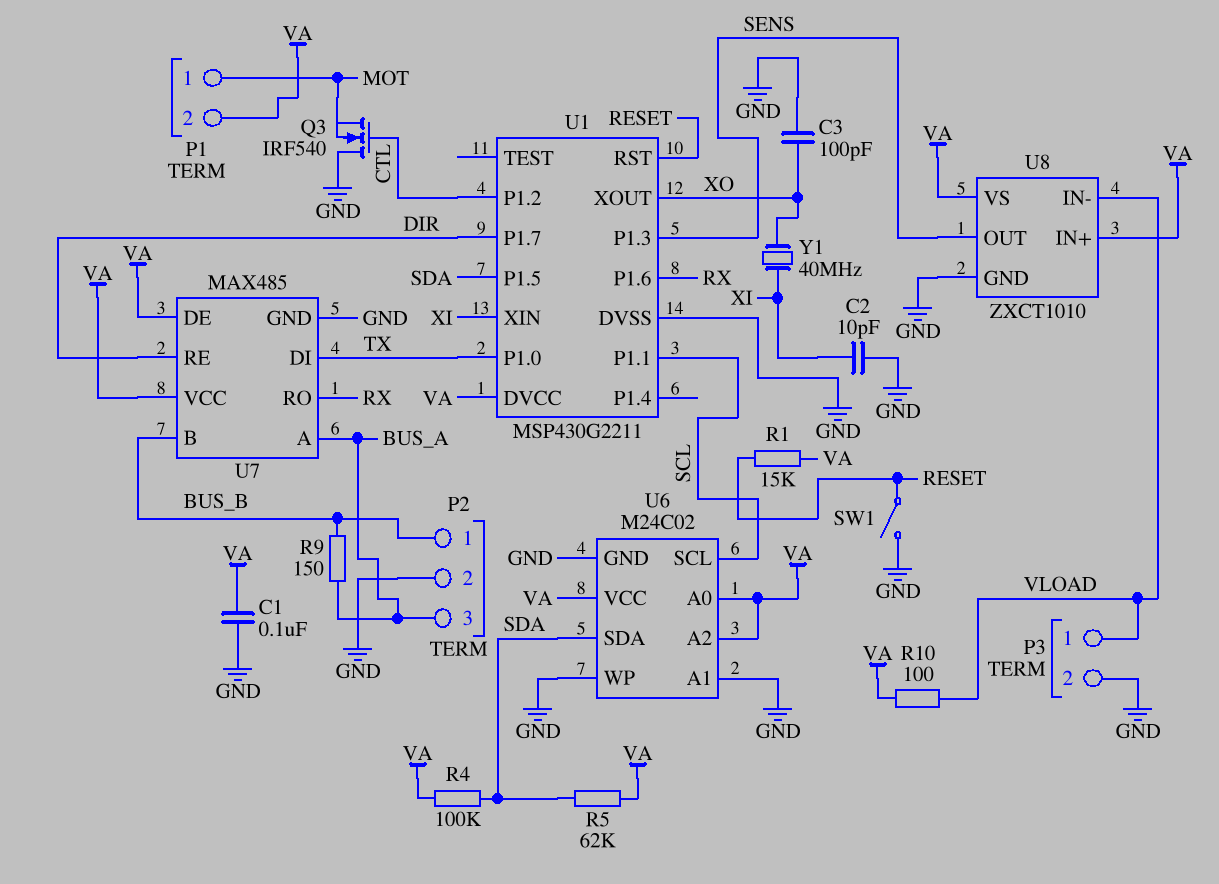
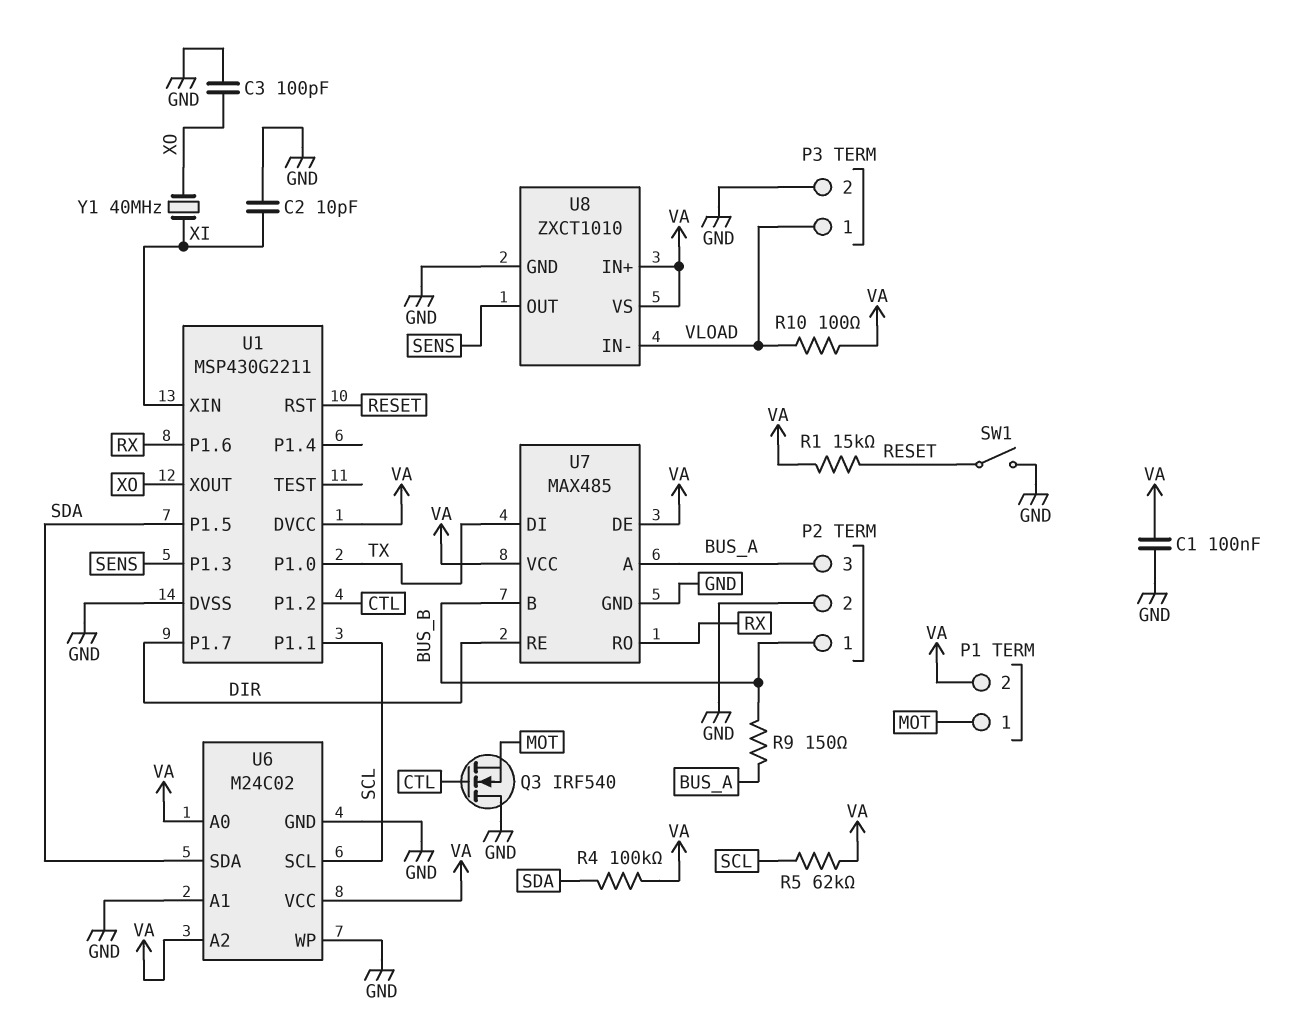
R5: 62k (SDA, VA) -> 62k (SCL, VA)

